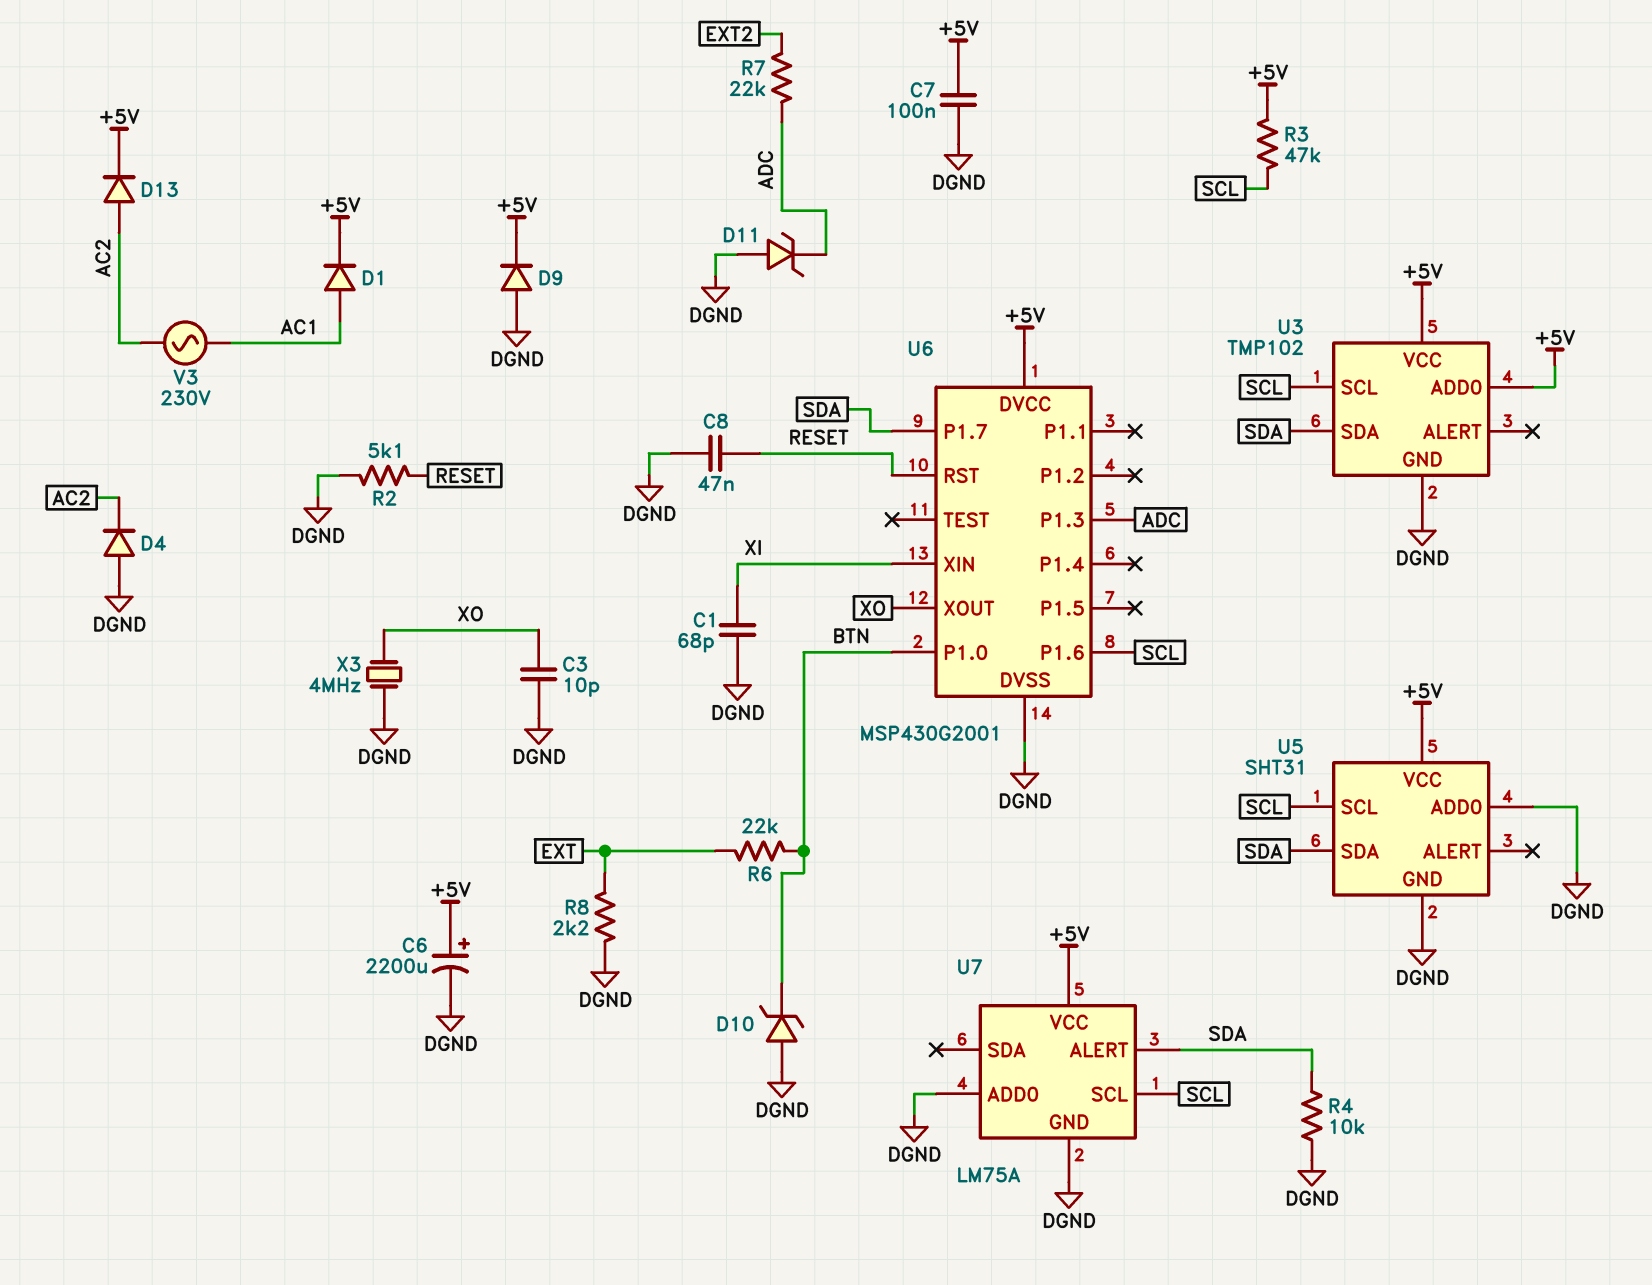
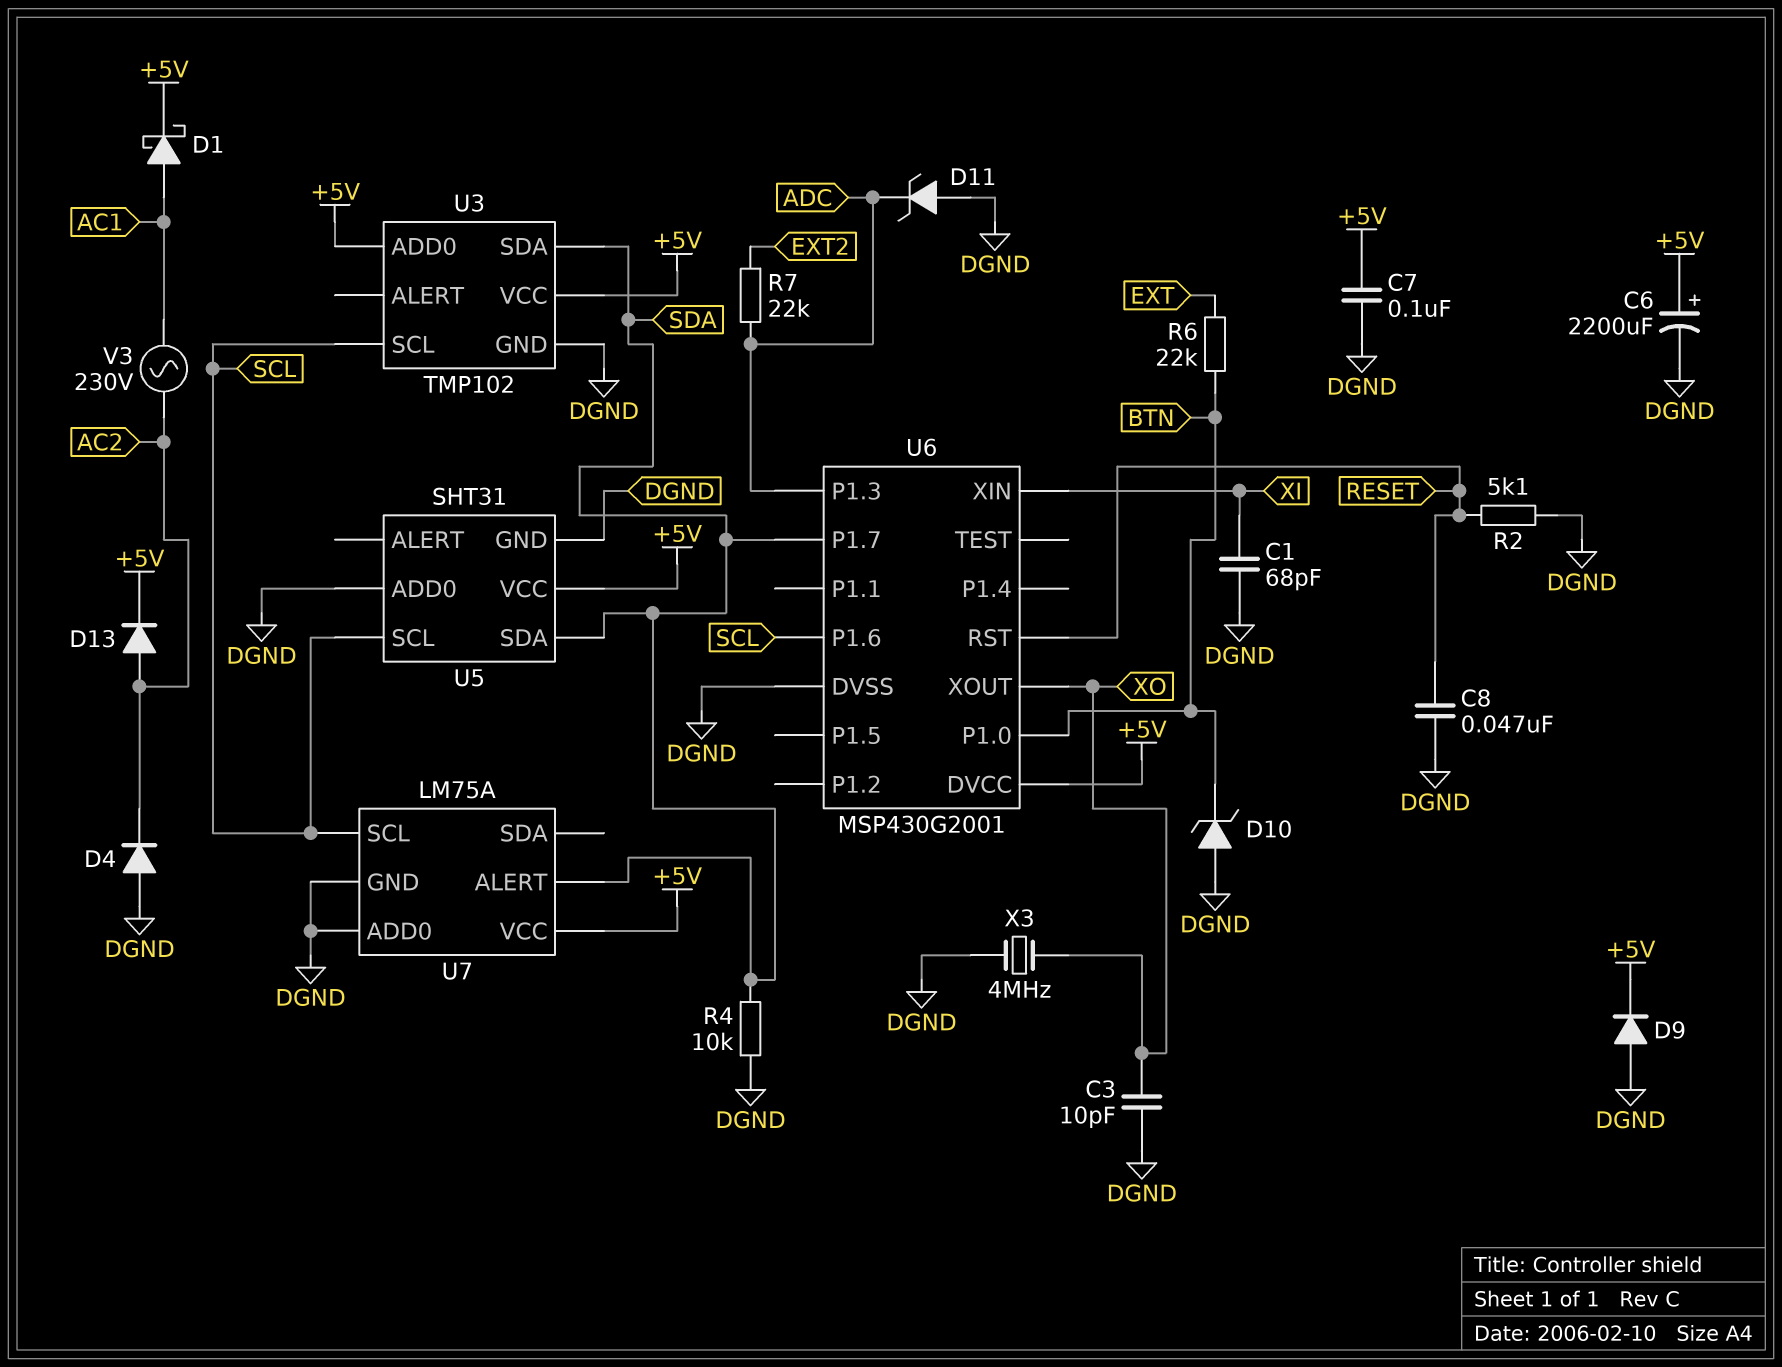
D1: diode (A AC1, K +5V) -> schottky (A AC1, K +5V)
R3: 47k (+5V, SCL) -> none
R8: 2.2k (DGND, EXT) -> none

